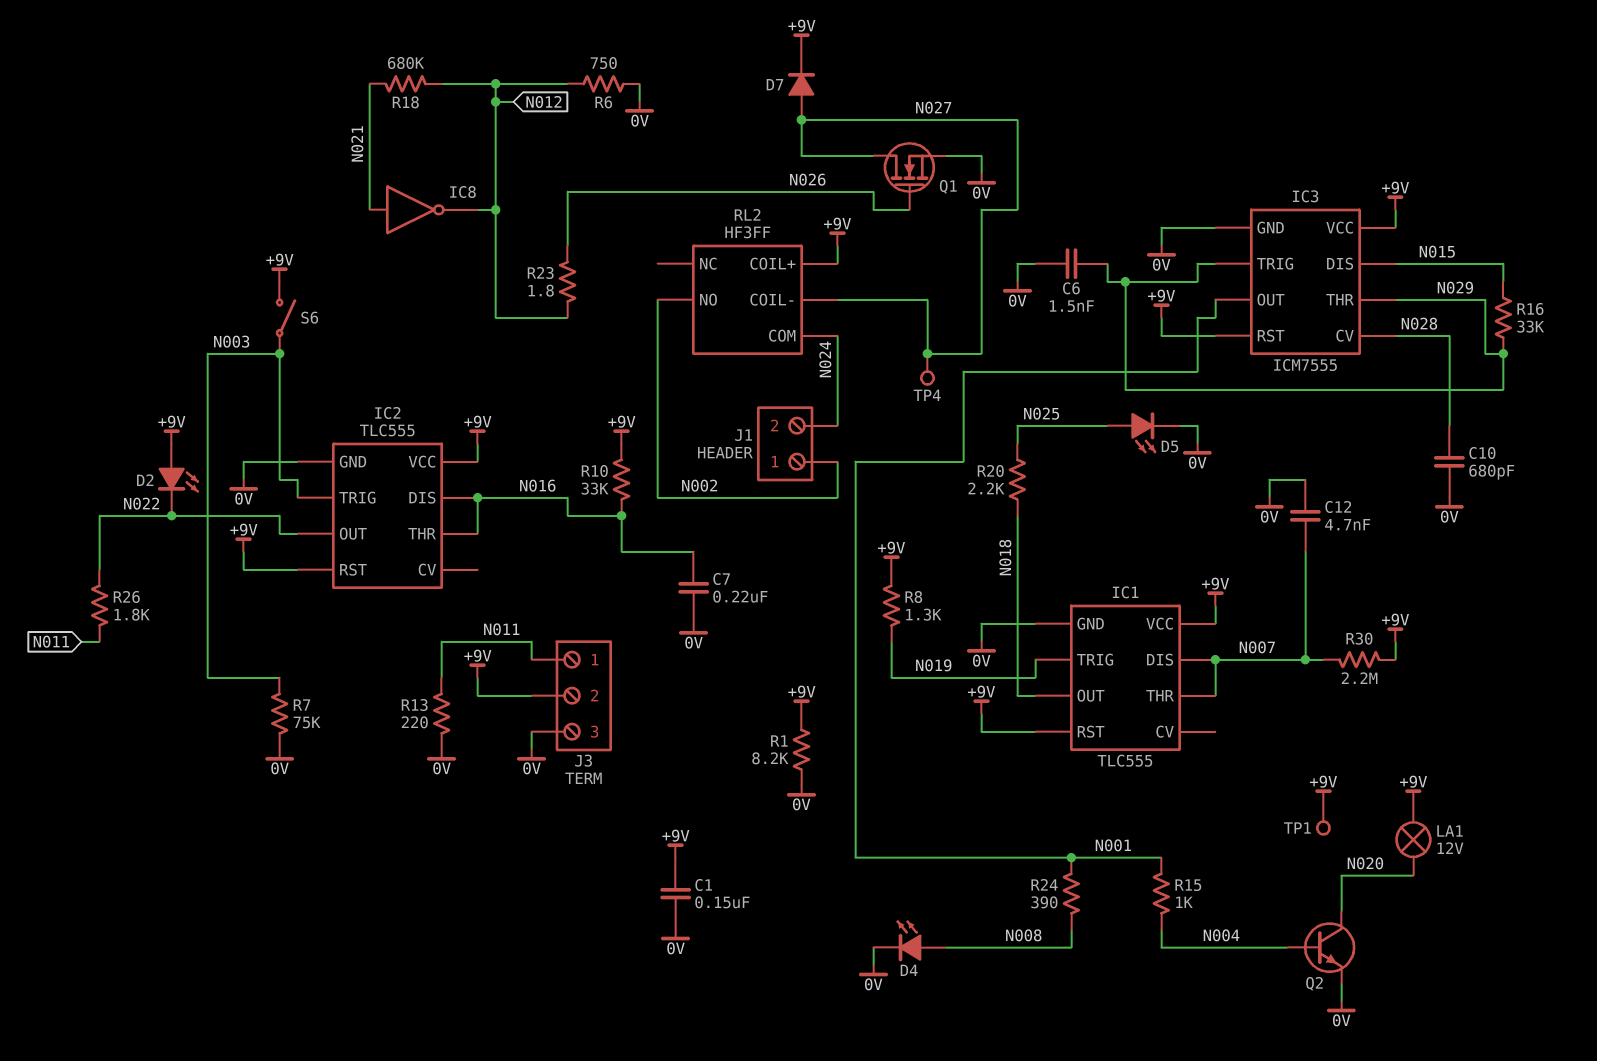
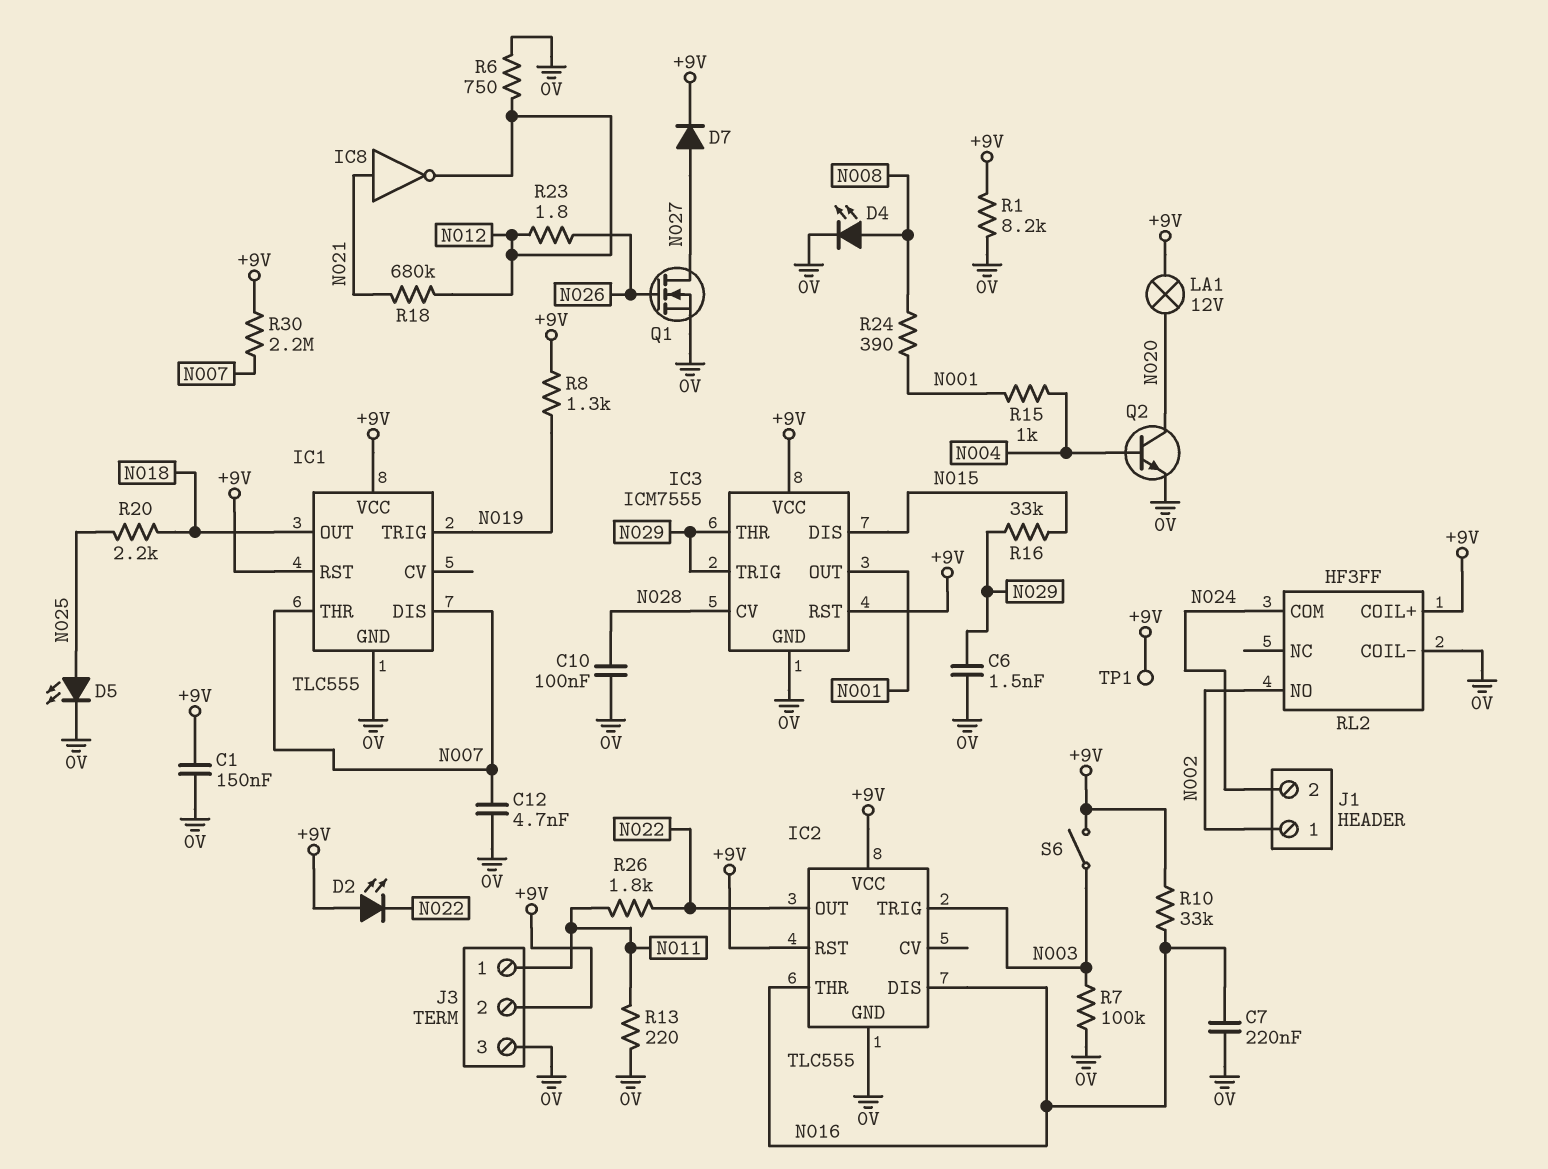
C10: 680pF (0V, N028) -> 100nF (0V, N028)
R7: 75k (0V, N003) -> 100k (0V, N003)
RL2 pin COIL-: N027 -> 0V
TP4: test point (N027) -> none

